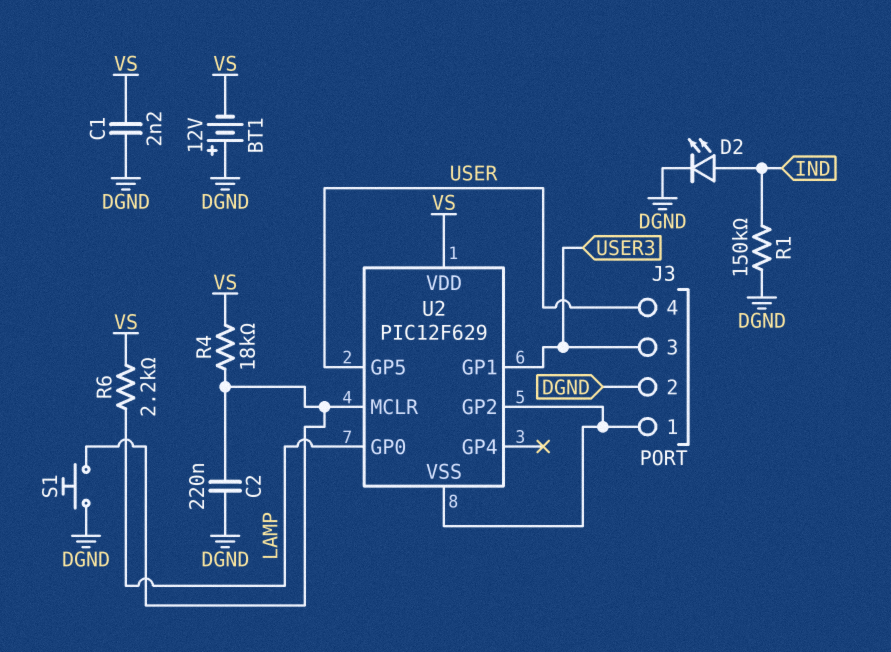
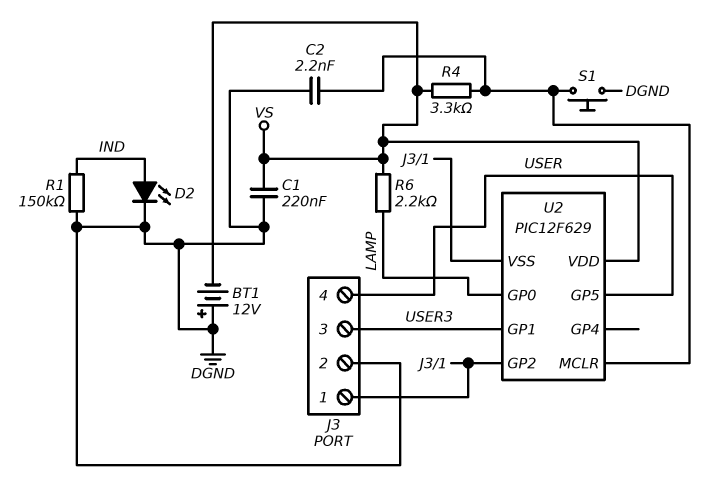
C1: 2.2nF (DGND, VS) -> 220nF (DGND, VS)
C2: 220nF (DGND, U2/MCLR) -> 2.2nF (DGND, U2/MCLR)
R4: 18k (U2/MCLR, VS) -> 3.3k (U2/MCLR, VS)

